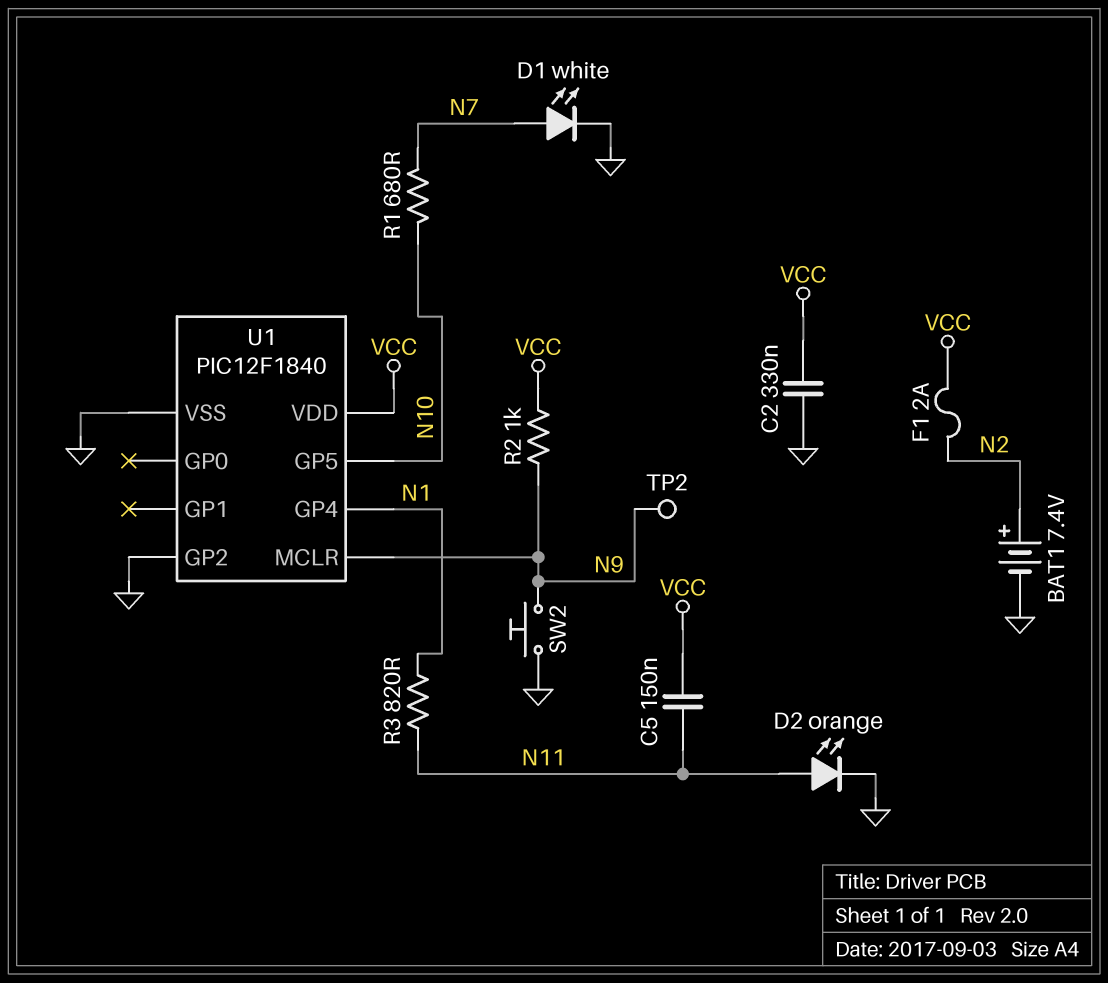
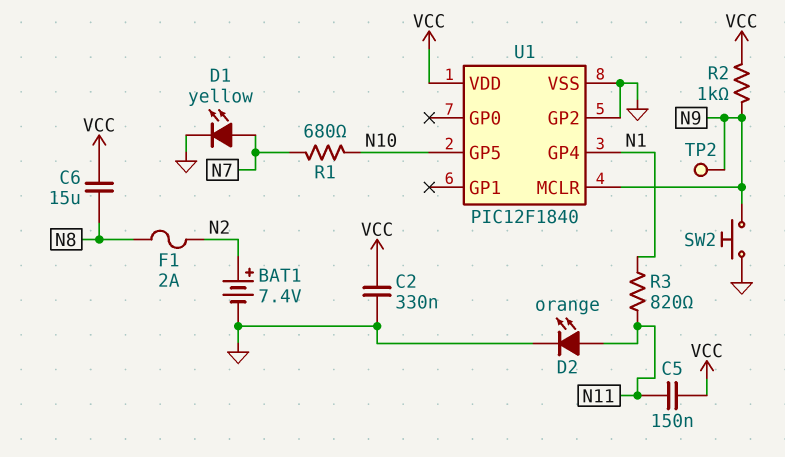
C6: none -> 15uF (N8, VCC)
D1: LED white (A N7, K GND) -> LED yellow (A N7, K GND)
F1: 2A (N2, VCC) -> 2A (N2, N8)

